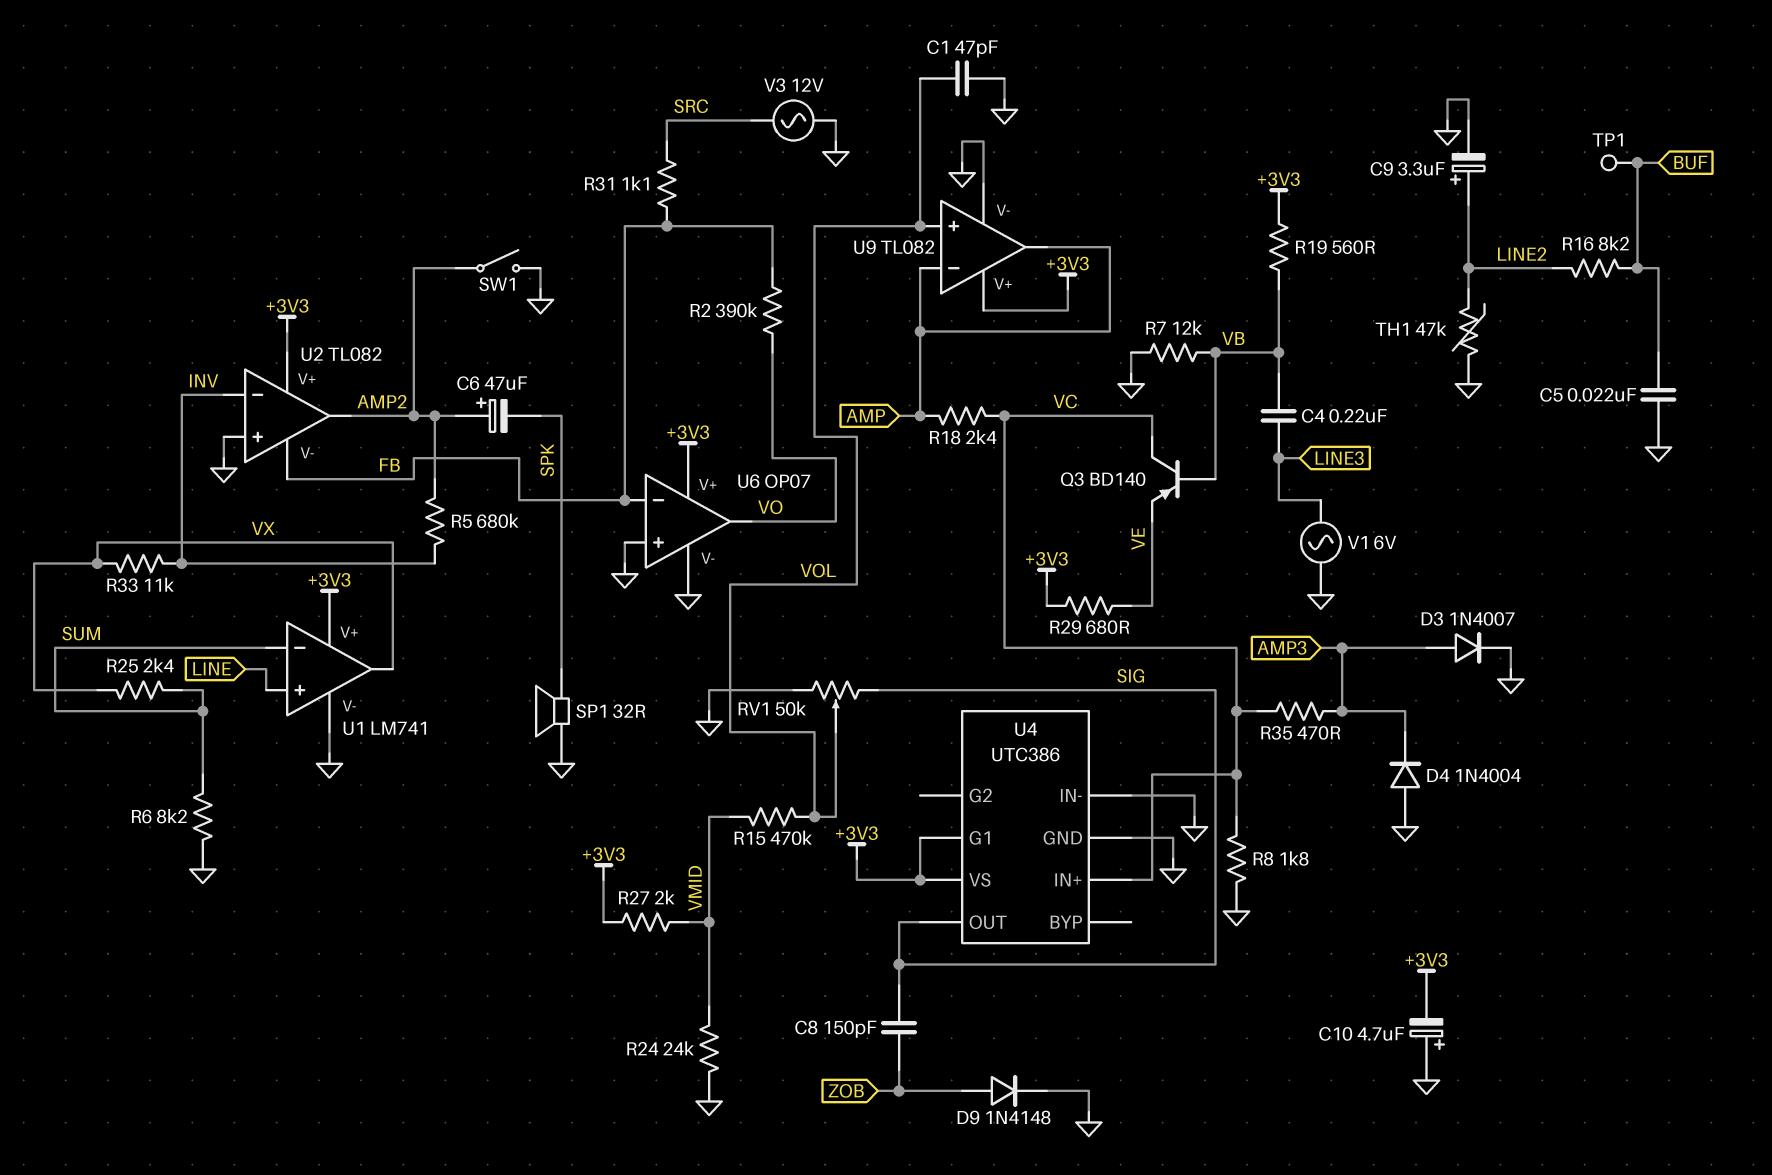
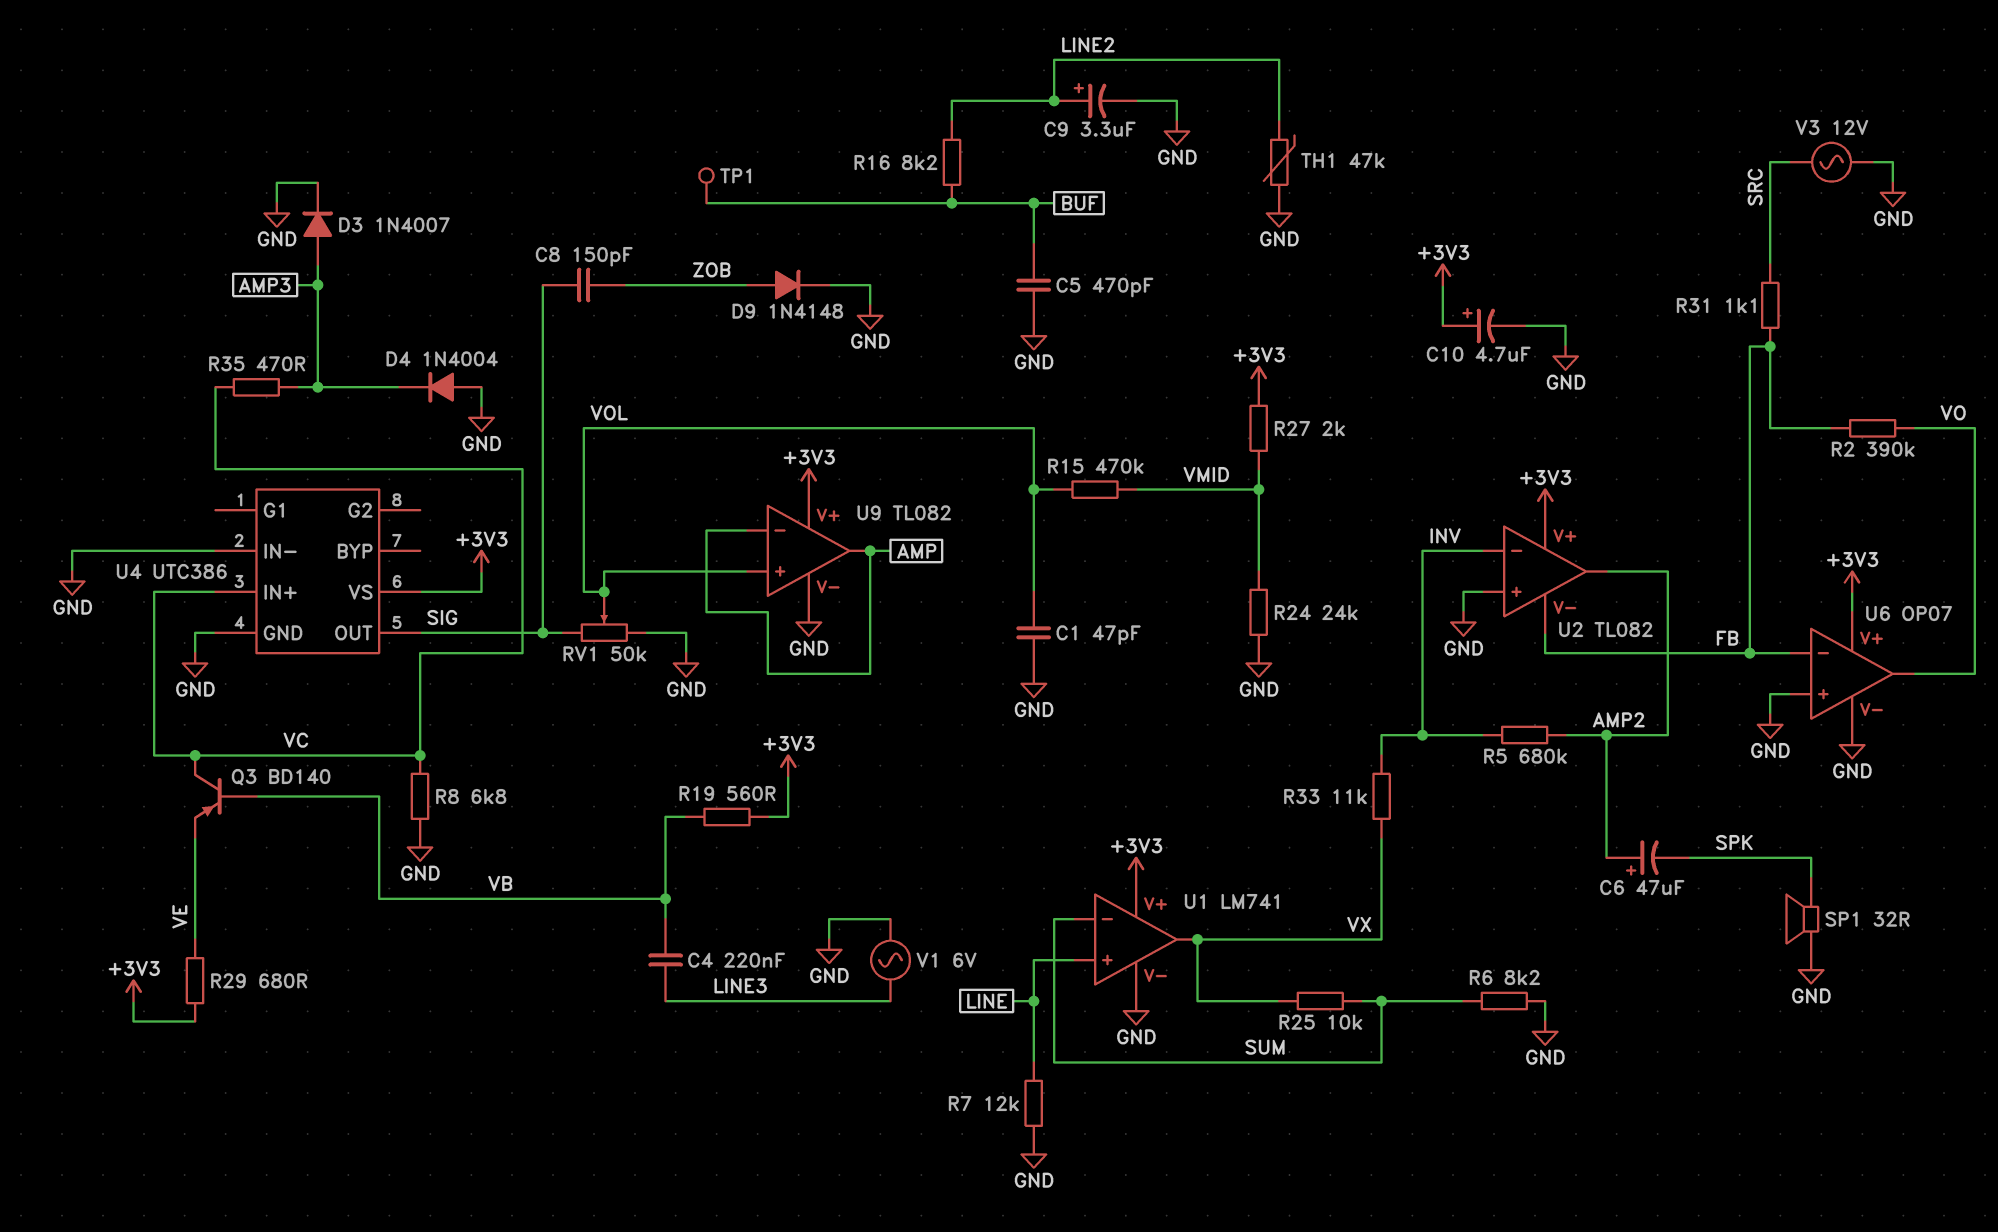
C5: 22nF (BUF, GND) -> 470pF (BUF, GND)
C10: 4.7uF (plus GND, minus +3V3) -> 4.7uF (plus +3V3, minus GND)
R7: 12k (GND, VB) -> 12k (GND, LINE)
R8: 1.8k (GND, VC) -> 6.8k (GND, VC)
R18: 2.4k (AMP, VC) -> none
R25: 2.4k (SUM, VX) -> 10k (SUM, VX)
SW1: switch (AMP2, GND) -> none
U4 pin G1: +3V3 -> none

